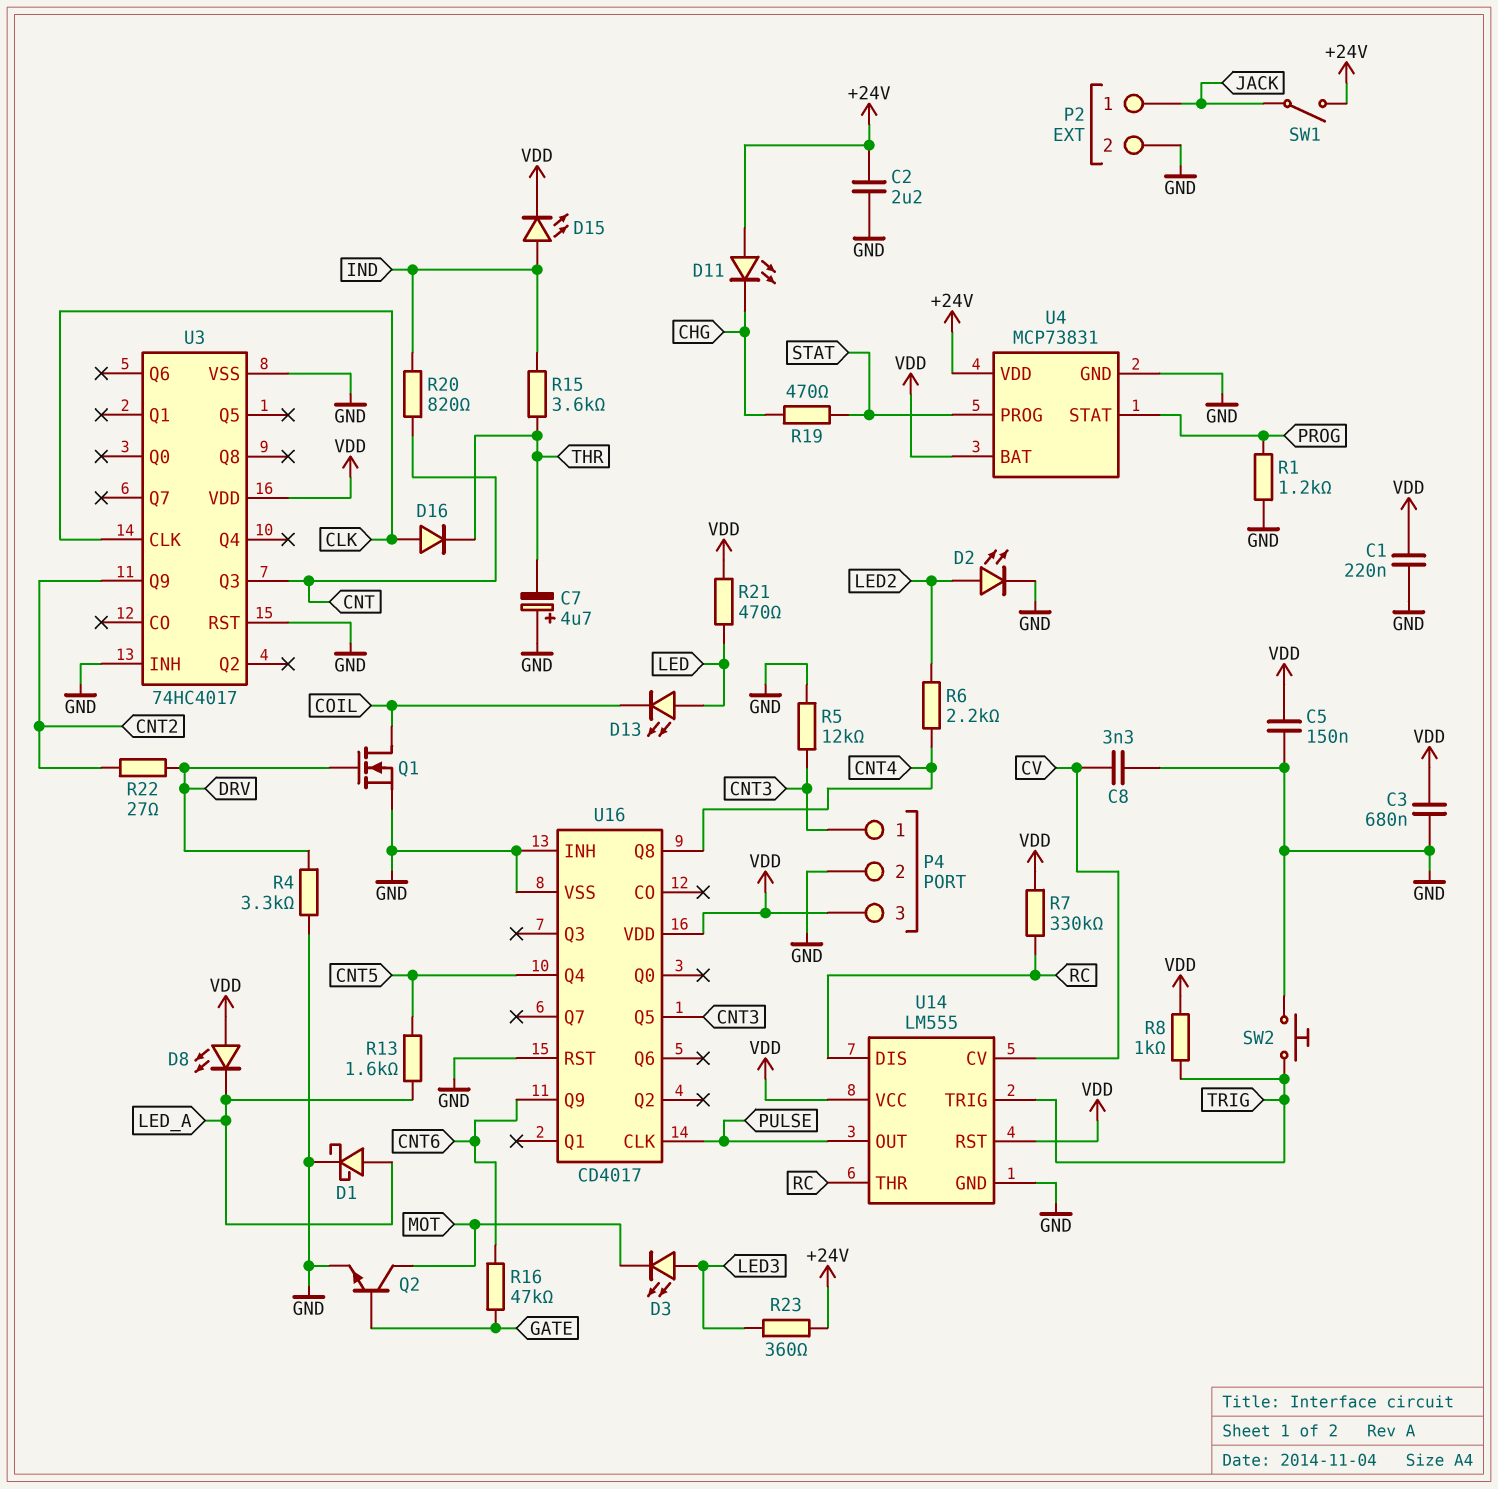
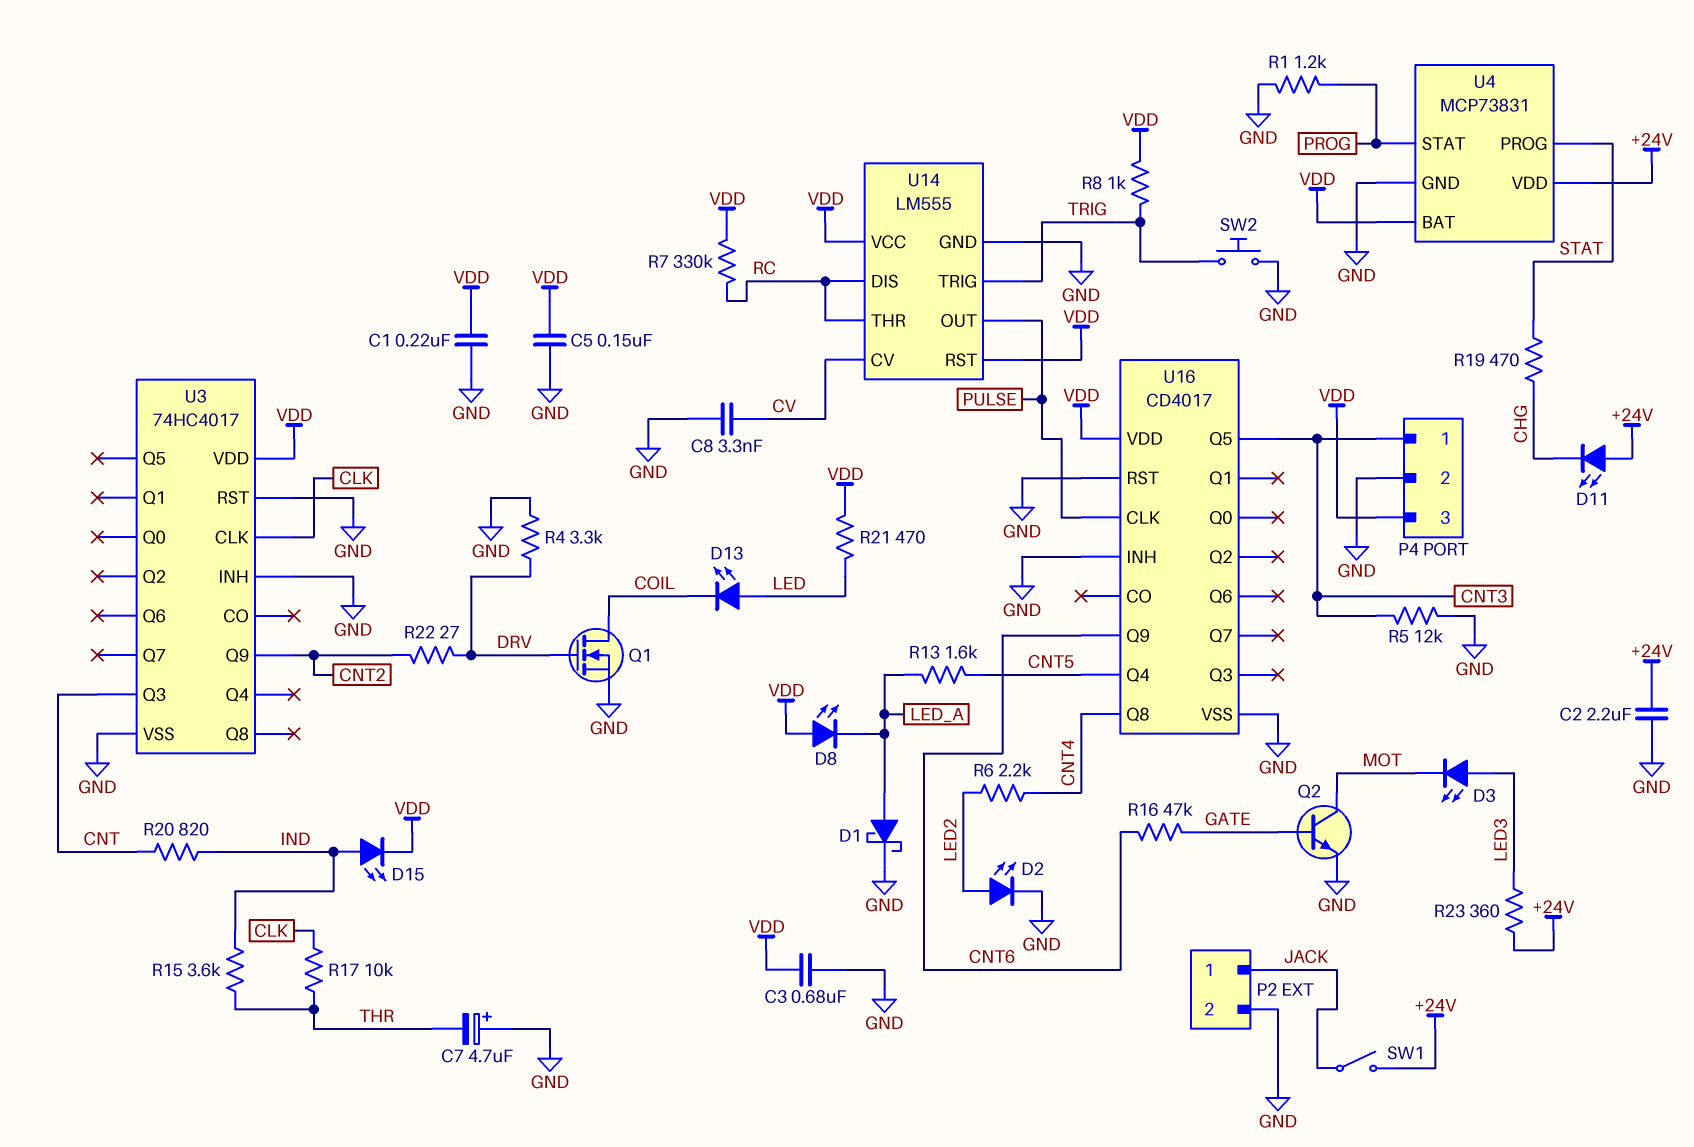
D16: diode (A CLK, K THR) -> none
R17: none -> 10k (CLK, THR)

